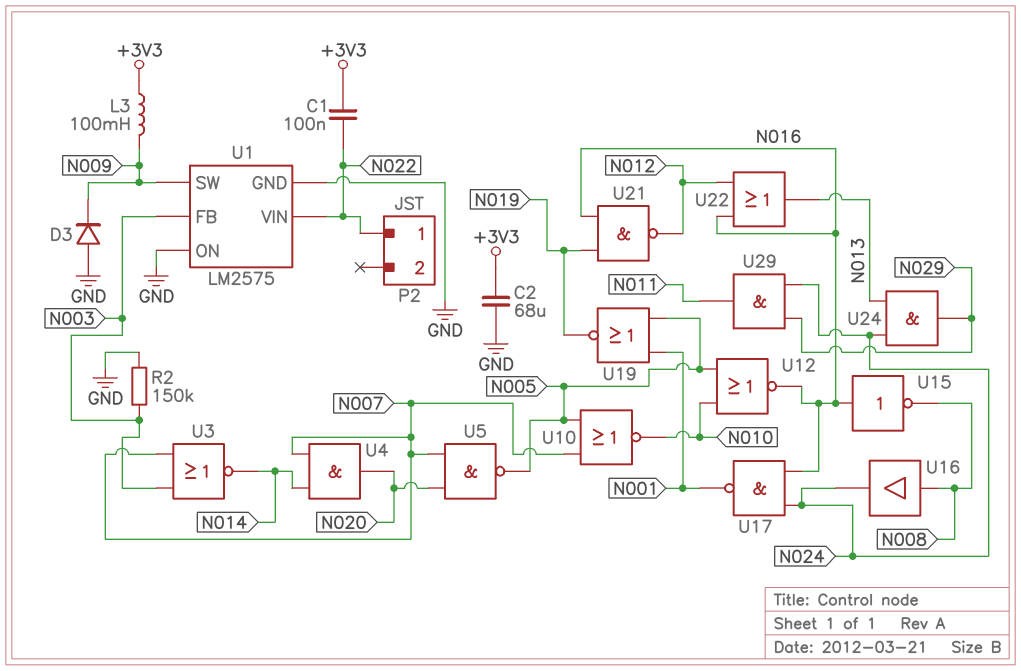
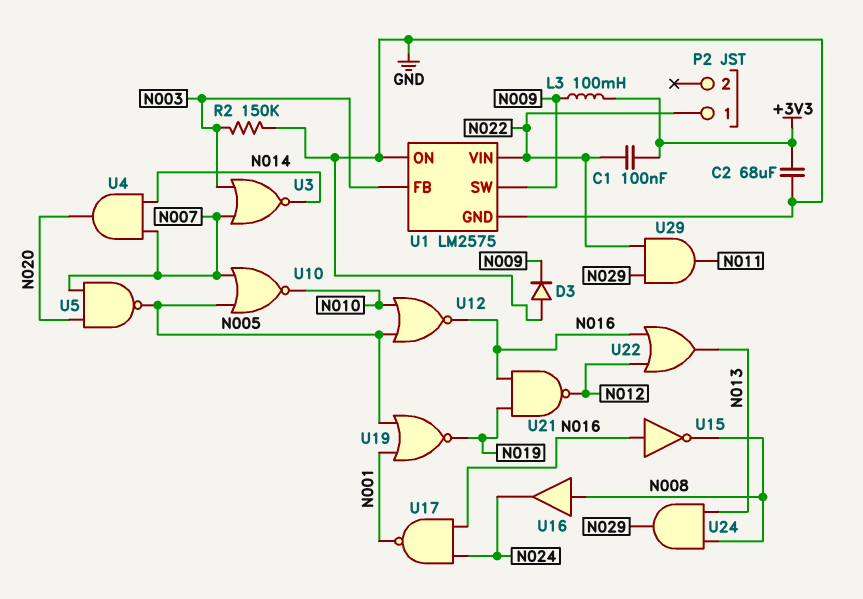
U24: AND (in N013, in N024, out N029) -> AND (in N008, in N013, out N029)
U29: AND (in N024, in N029, out N011) -> AND (in N022, in N029, out N011)

